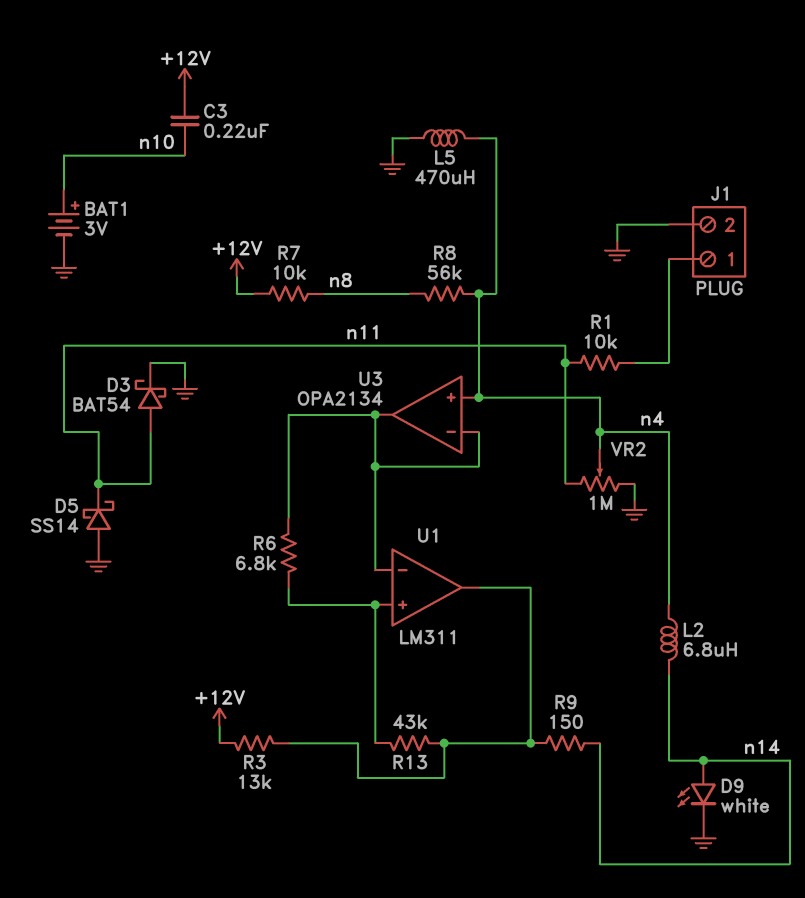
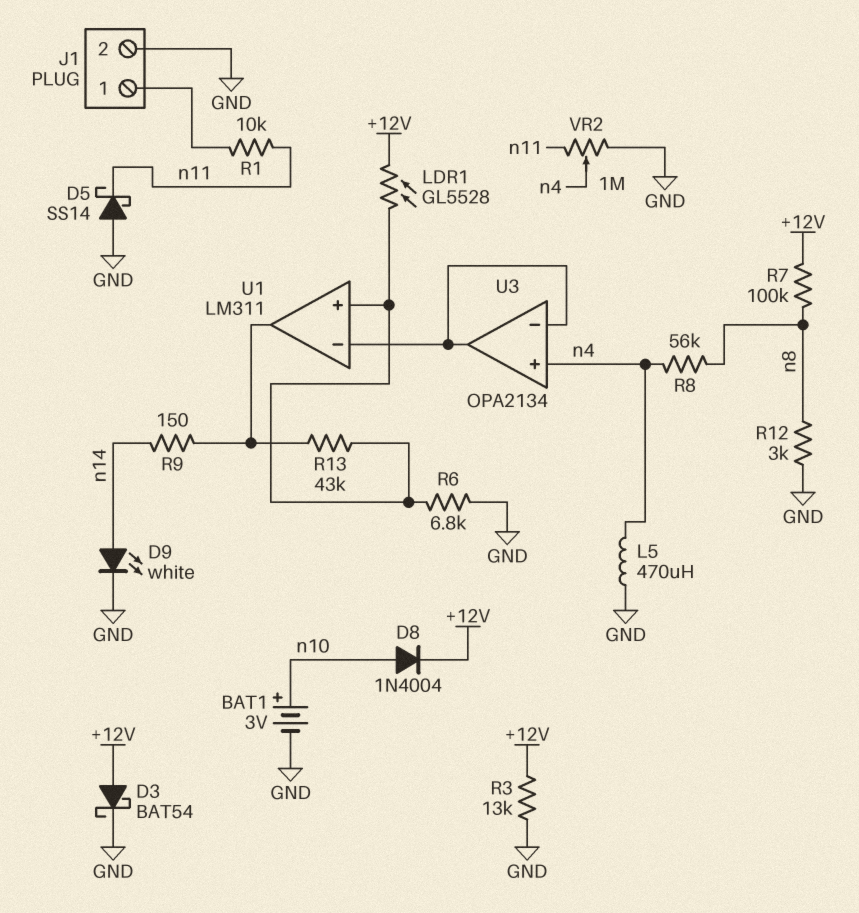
C3: 220nF (+12V, n10) -> none
D3: schottky BAT54 (A n11, K GND) -> schottky BAT54 (A +12V, K GND)
D8: none -> diode 1N4004 (A n10, K +12V)
L2: 6.8uH (n4, n14) -> none
LDR1: none -> GL5528 (+12V, U1/in+)
R3: 13k (+12V, U1/out) -> 13k (+12V, GND)
R6: 6.8k (U1/in+, U1/in-) -> 6.8k (GND, U1/in+)
R7: 10k (+12V, n8) -> 100k (+12V, n8)
R12: none -> 3k (GND, n8)

